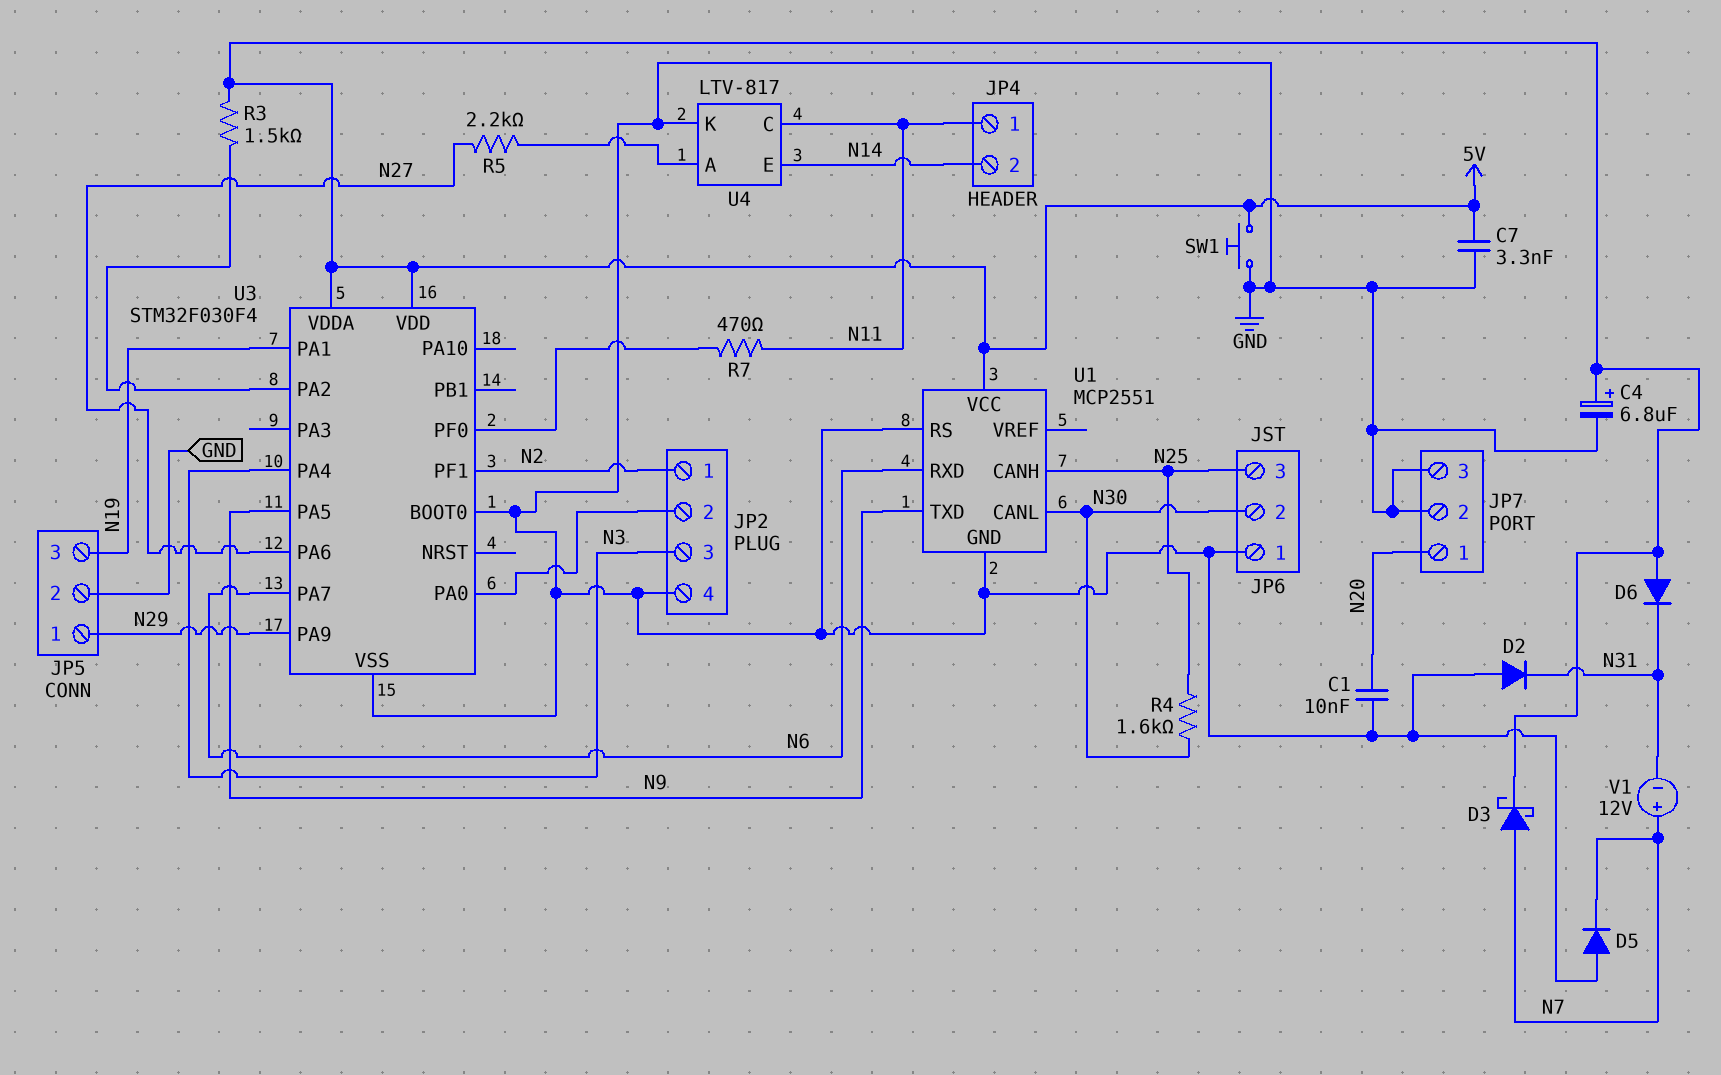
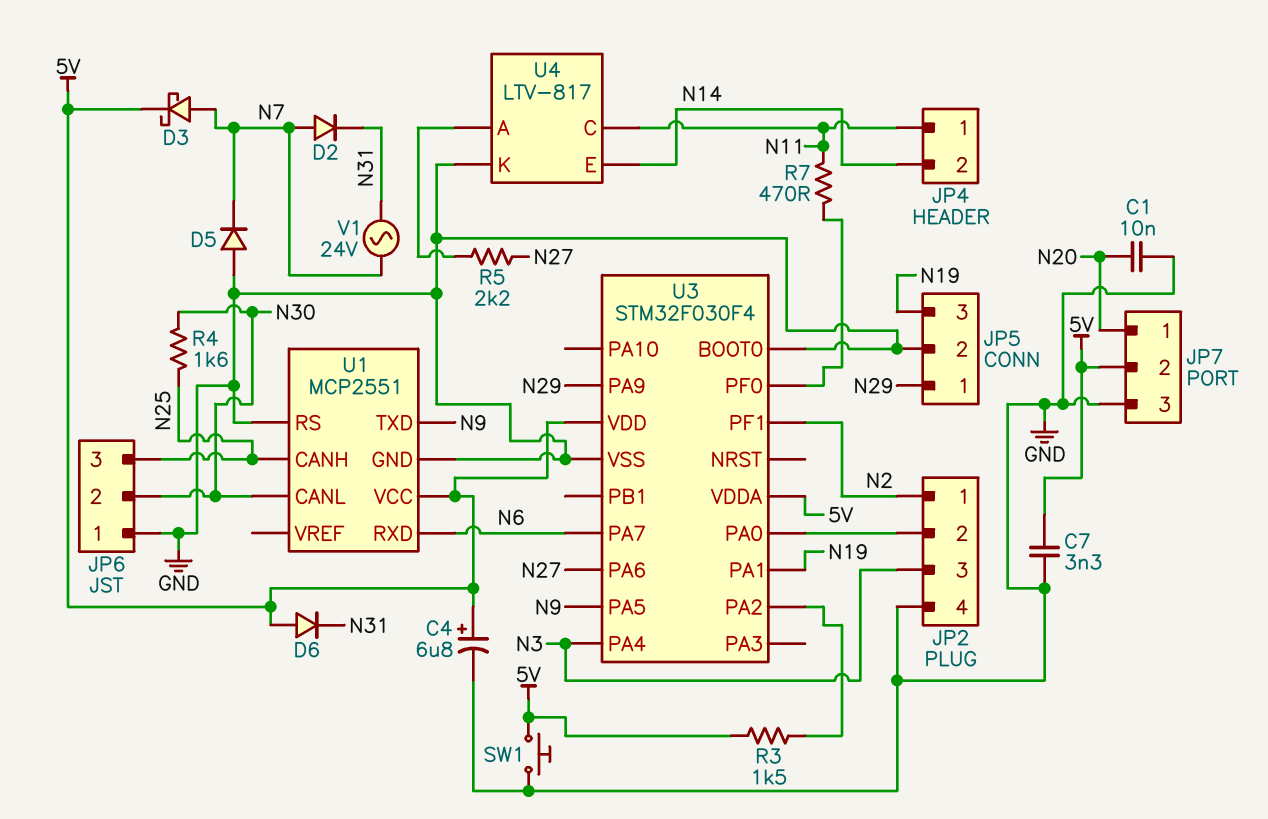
D2: diode (A GND, K N31) -> diode (A N7, K N31)
JP7 pin 2: GND -> 5V
V1: 12V (plus N7, minus N31) -> AC 24V (N7, N31)

